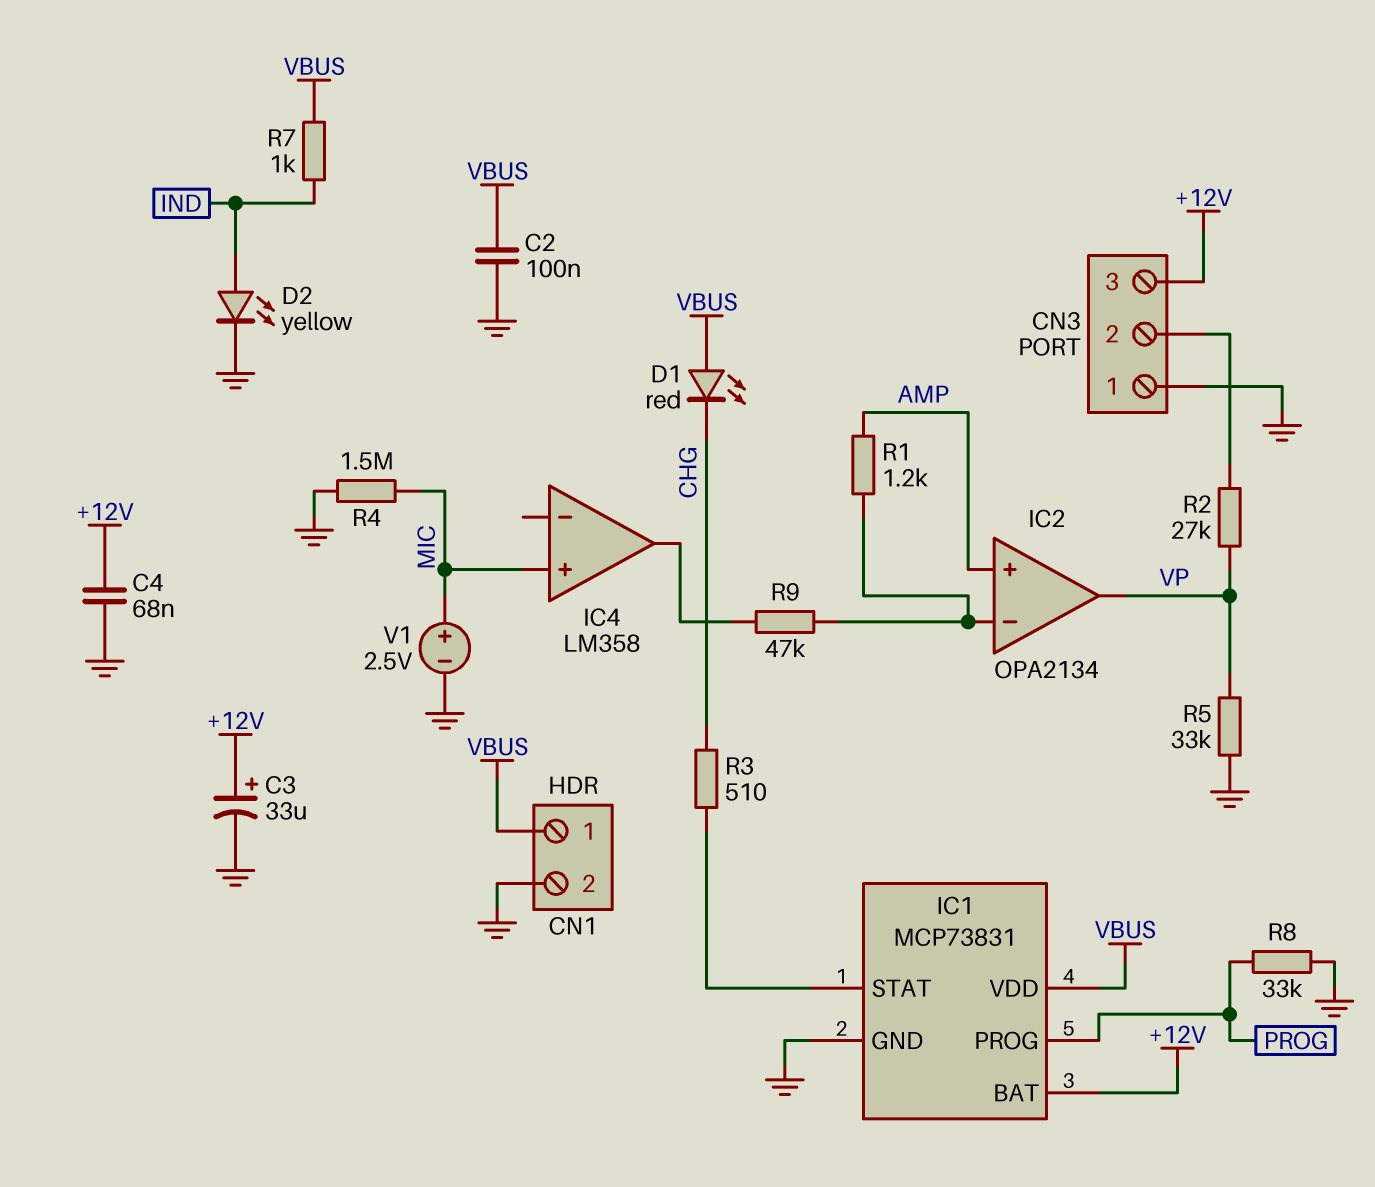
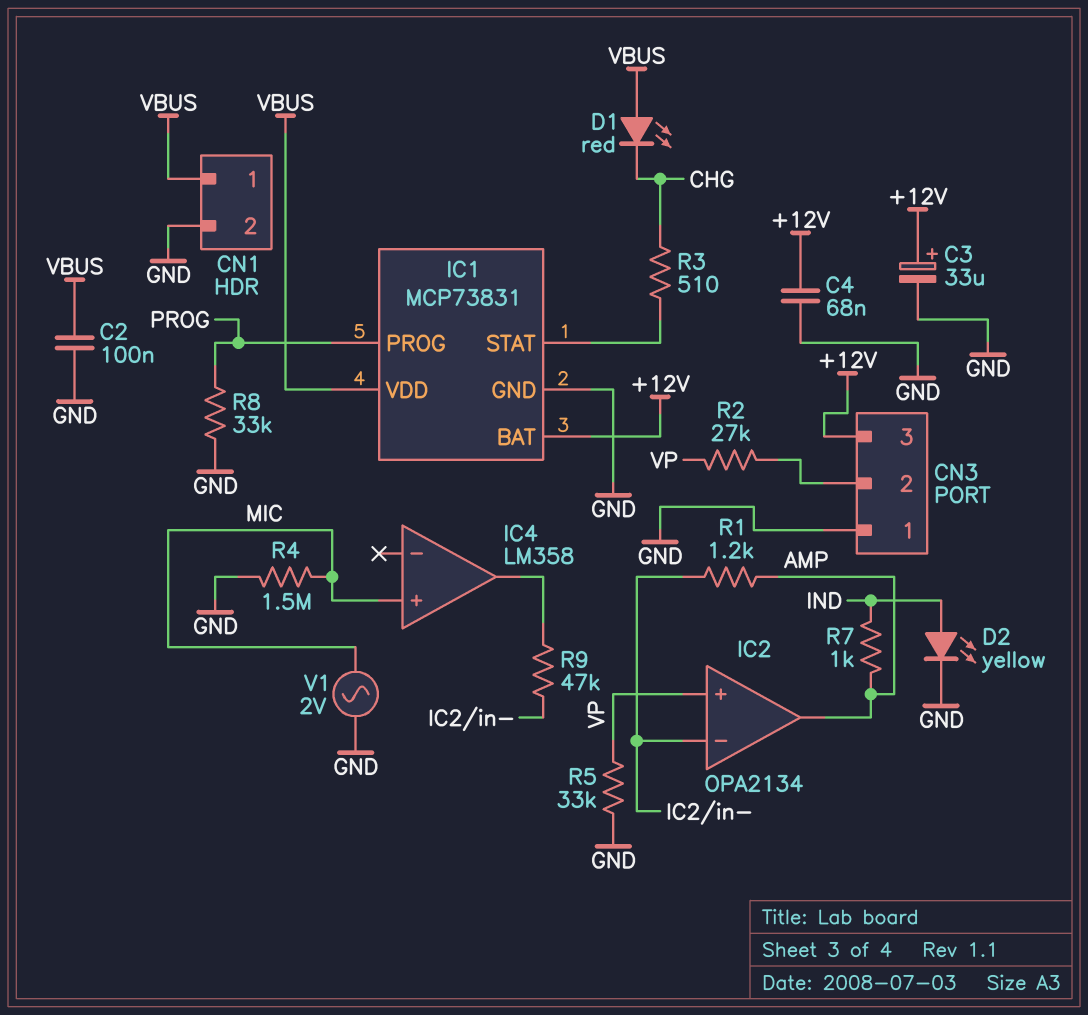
IC2 pin in+: AMP -> VP
IC2 pin out: VP -> AMP
R7: 1k (IND, VBUS) -> 1k (AMP, IND)
V1: 2.5V (plus MIC, minus GND) -> AC 2V (GND, MIC)

